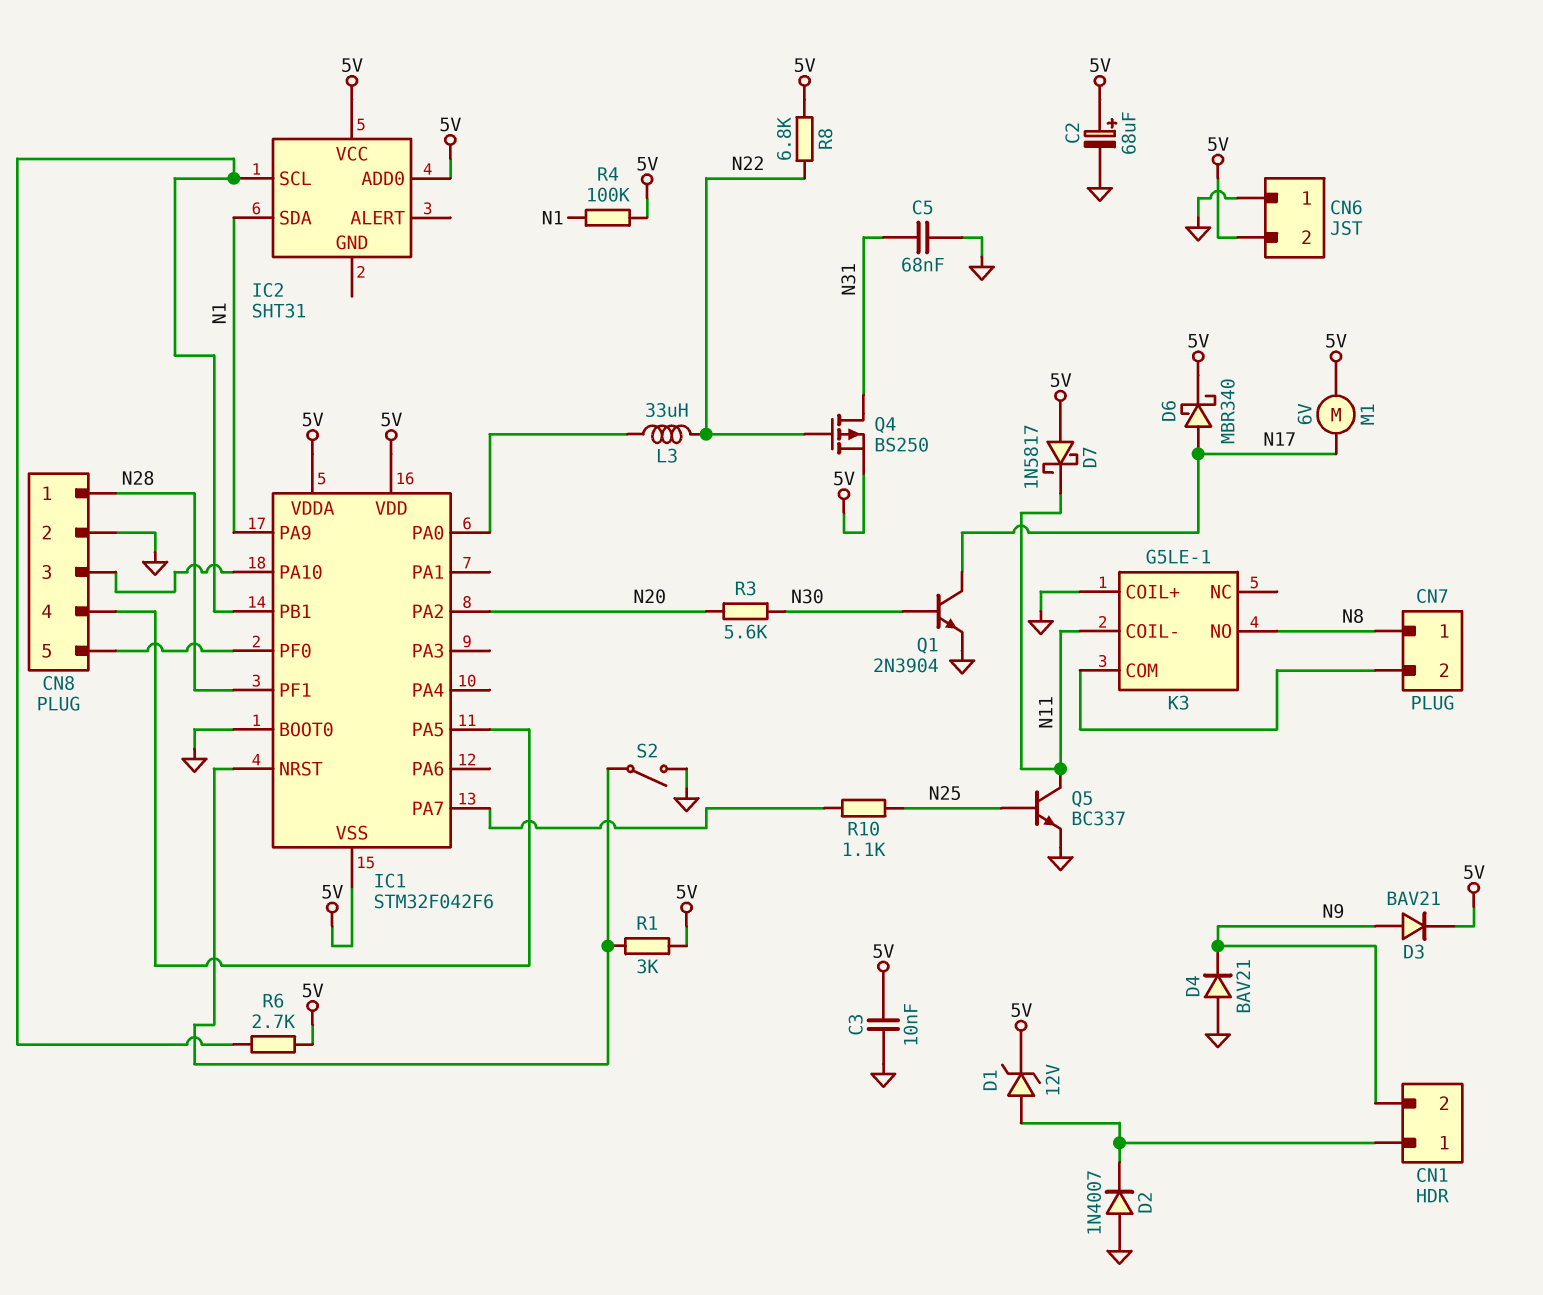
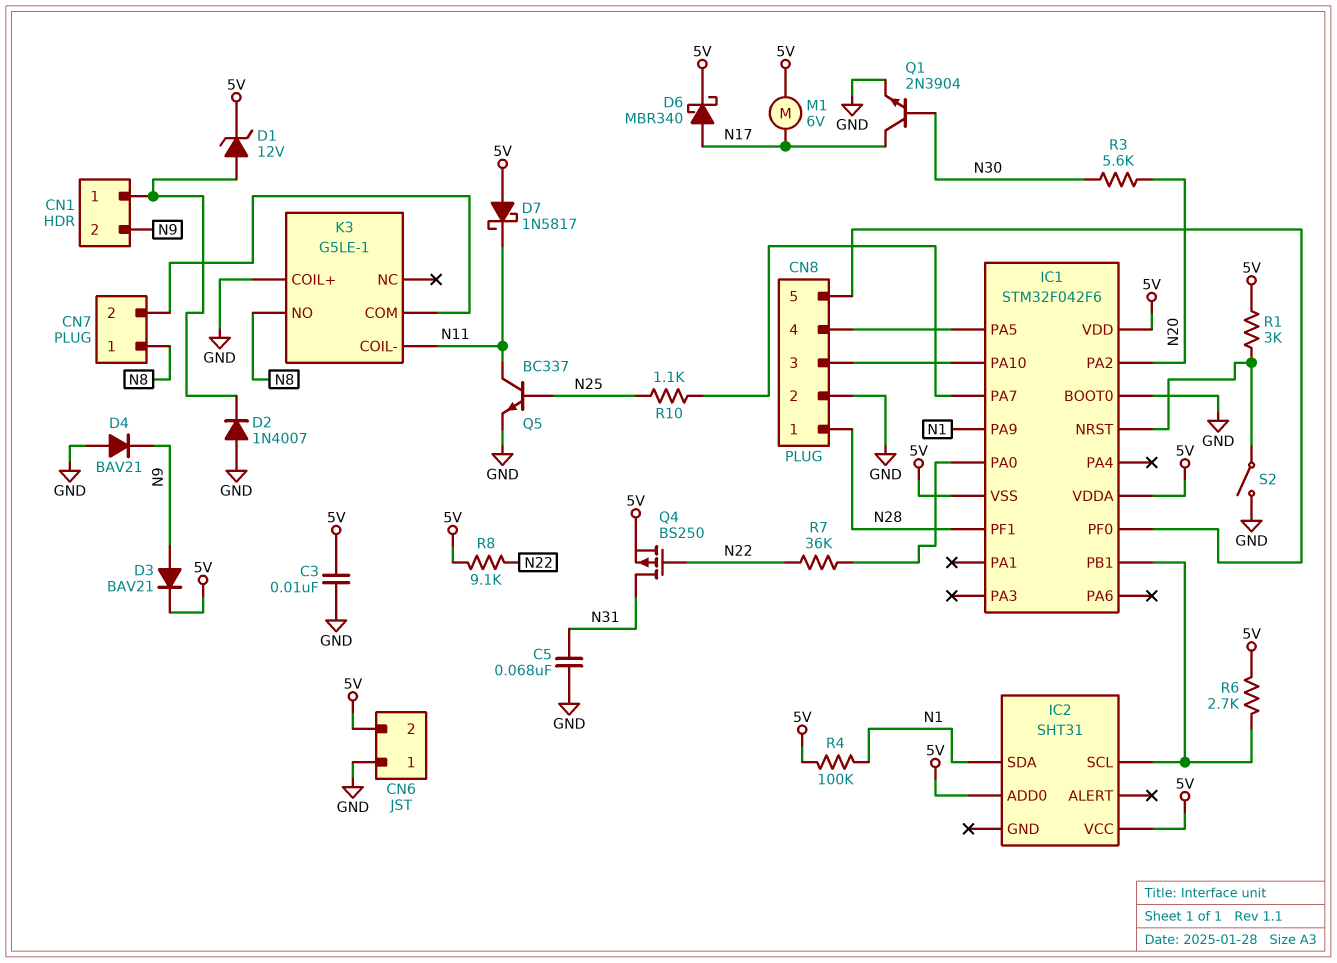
C2: 68uF (plus 5V, minus GND) -> none
L3: 33uH (IC1/PA0, N22) -> none
R7: none -> 36k (IC1/PA0, N22)
R8: 6.8k (5V, N22) -> 9.1k (5V, N22)

